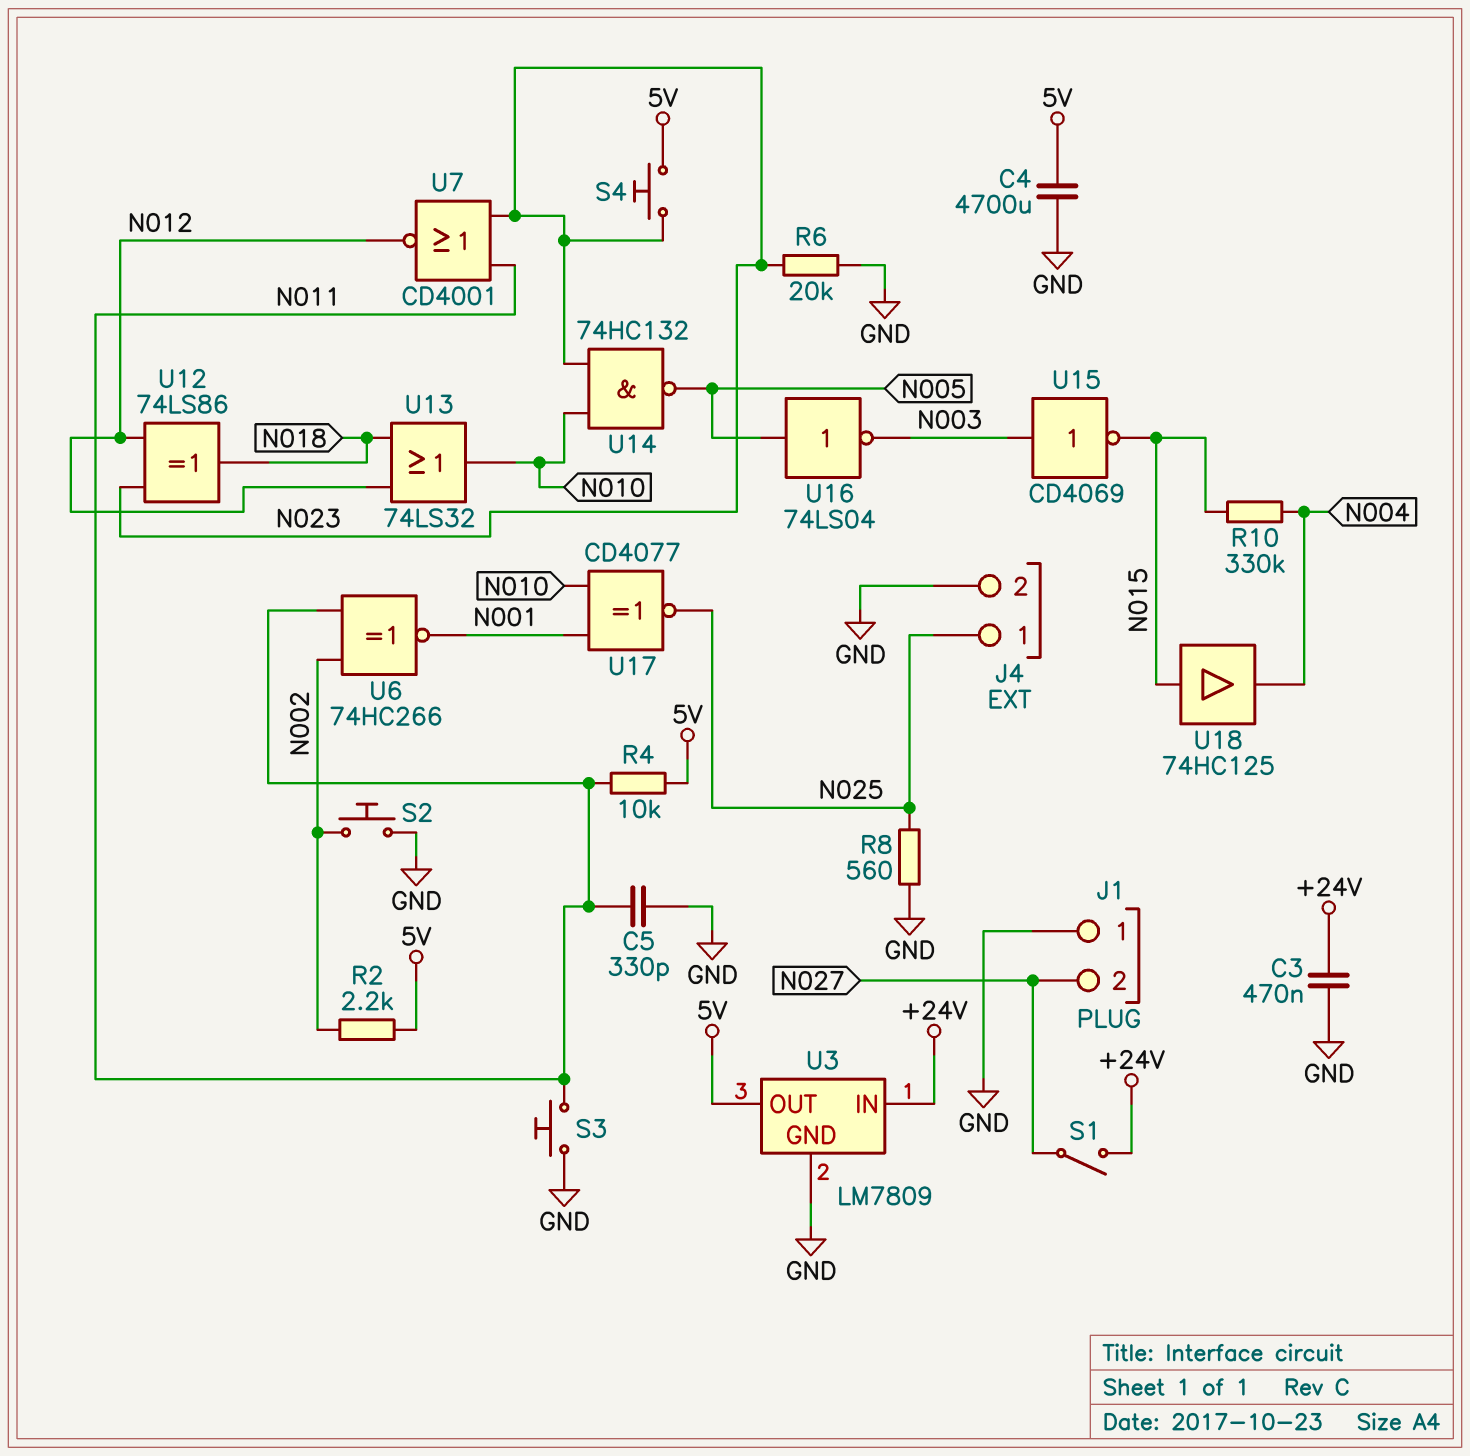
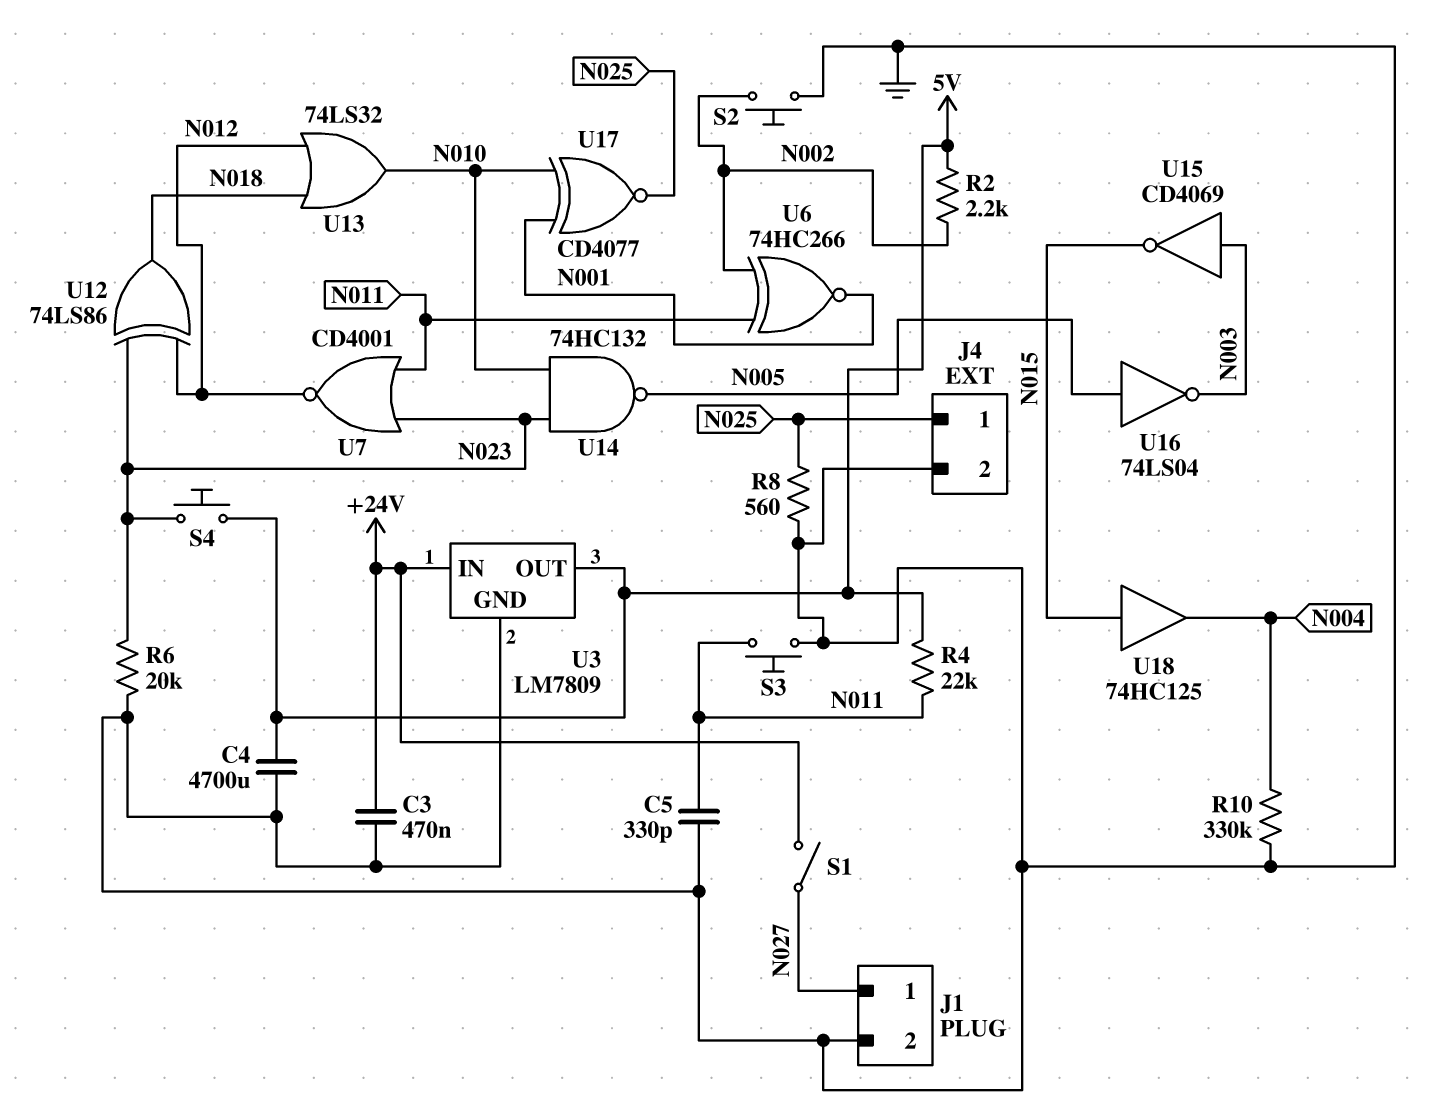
J1 pin 1: GND -> N027
J1 pin 2: N027 -> GND
R4: 10k (5V, N011) -> 22k (5V, N011)
R10: 330k (N004, N015) -> 330k (GND, N004)

